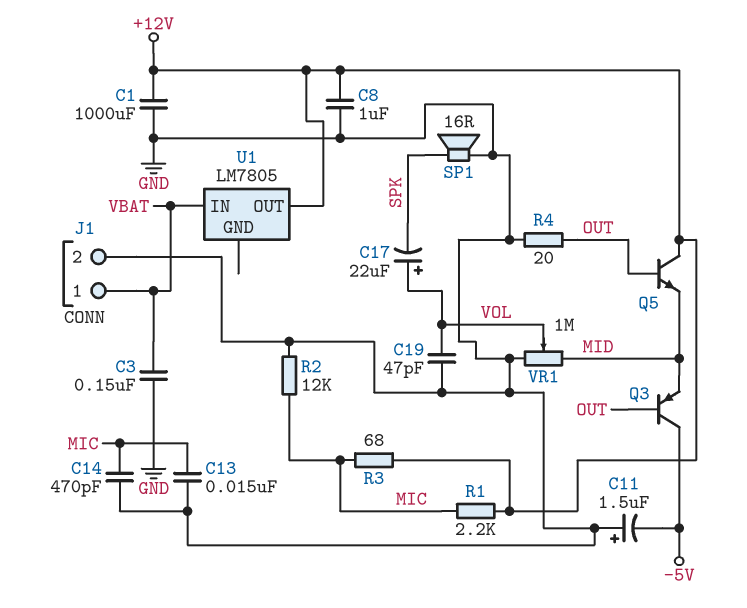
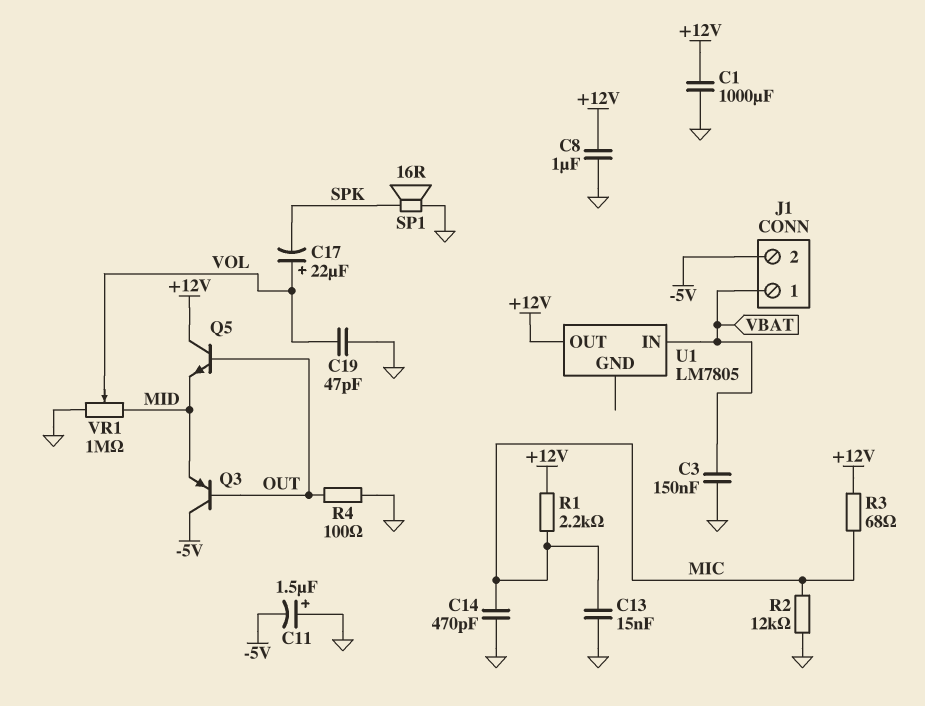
J1 pin 2: GND -> -5V
R4: 20 (GND, OUT) -> 100 (GND, OUT)

